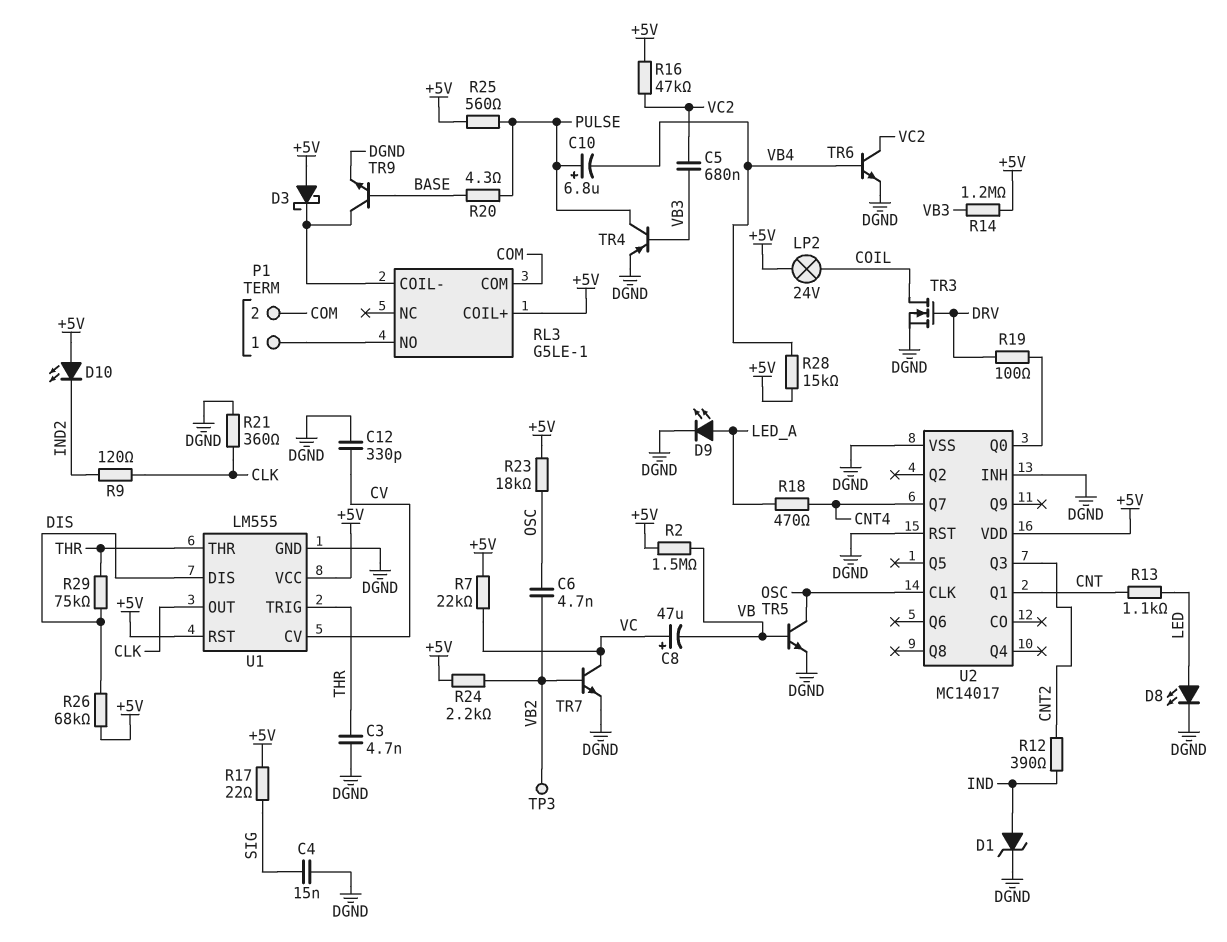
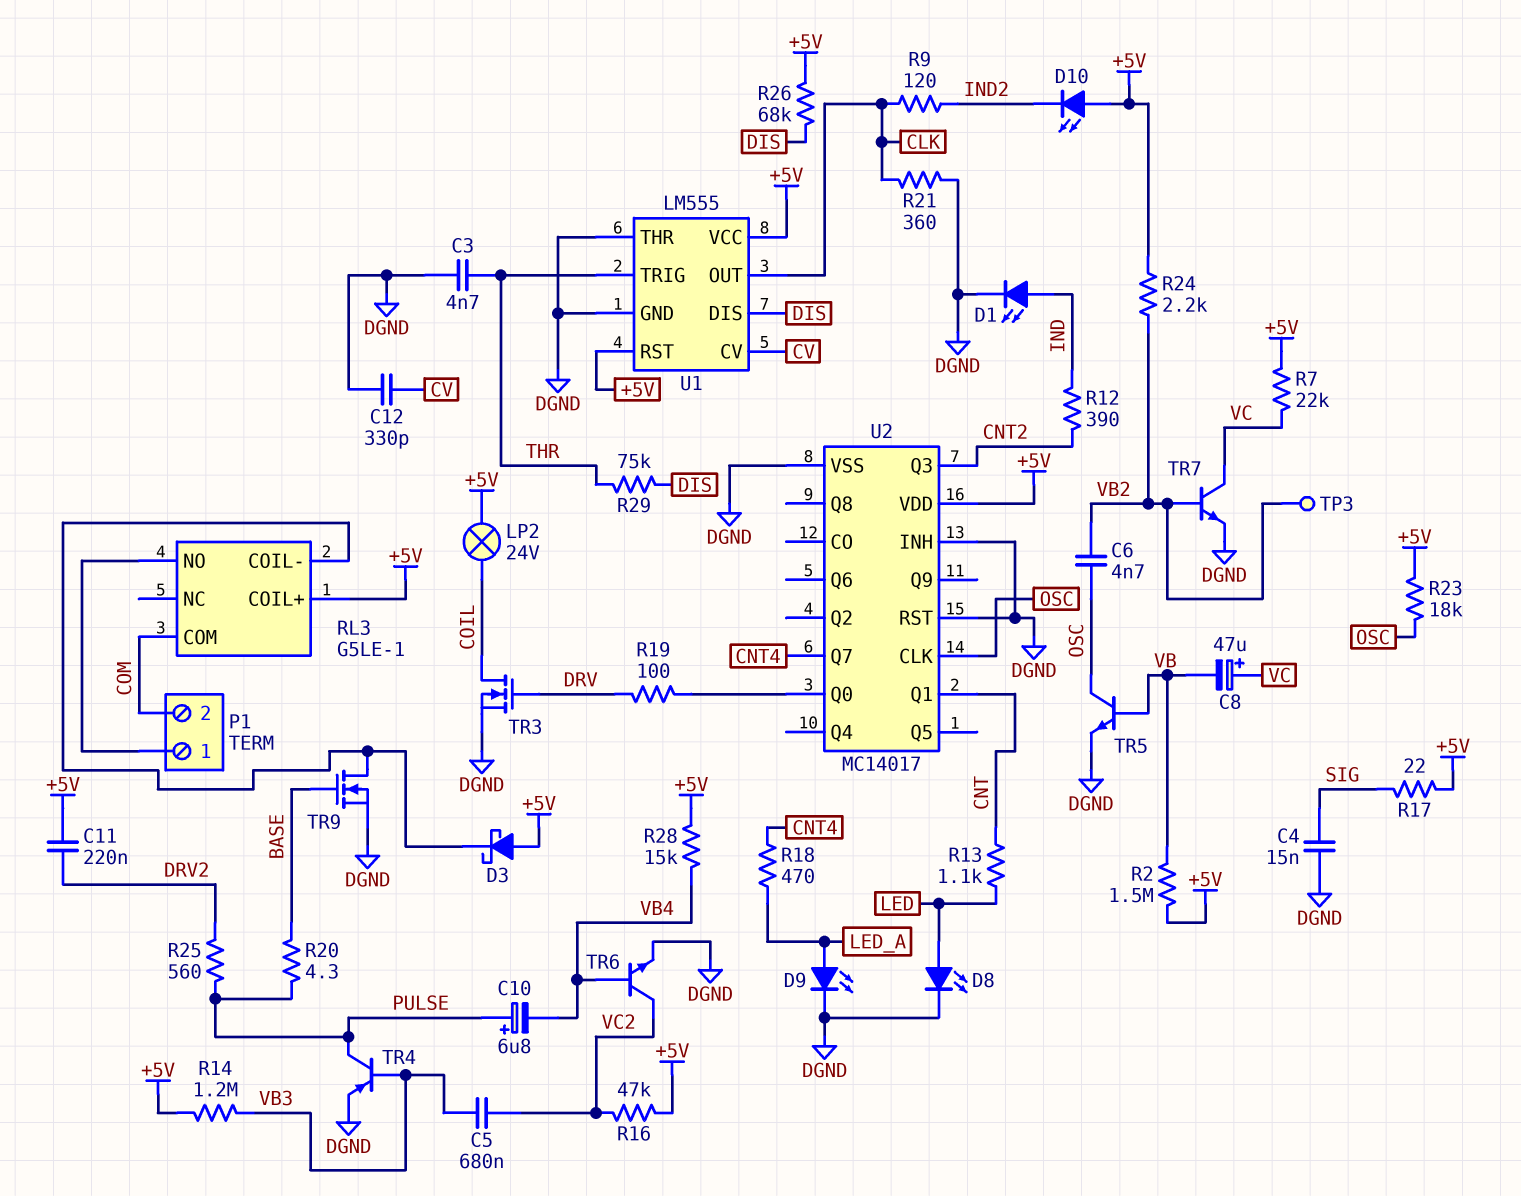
C11: none -> 220nF (+5V, DRV2)
D1: zener (A IND, K DGND) -> LED (A IND, K DGND)
R25: 560 (+5V, PULSE) -> 560 (DRV2, PULSE)
TR9: NPN (B BASE, C RL3/COIL-, E DGND) -> NMOS (G BASE, D RL3/COIL-, S DGND)
U1 pin THR: THR -> DGND

